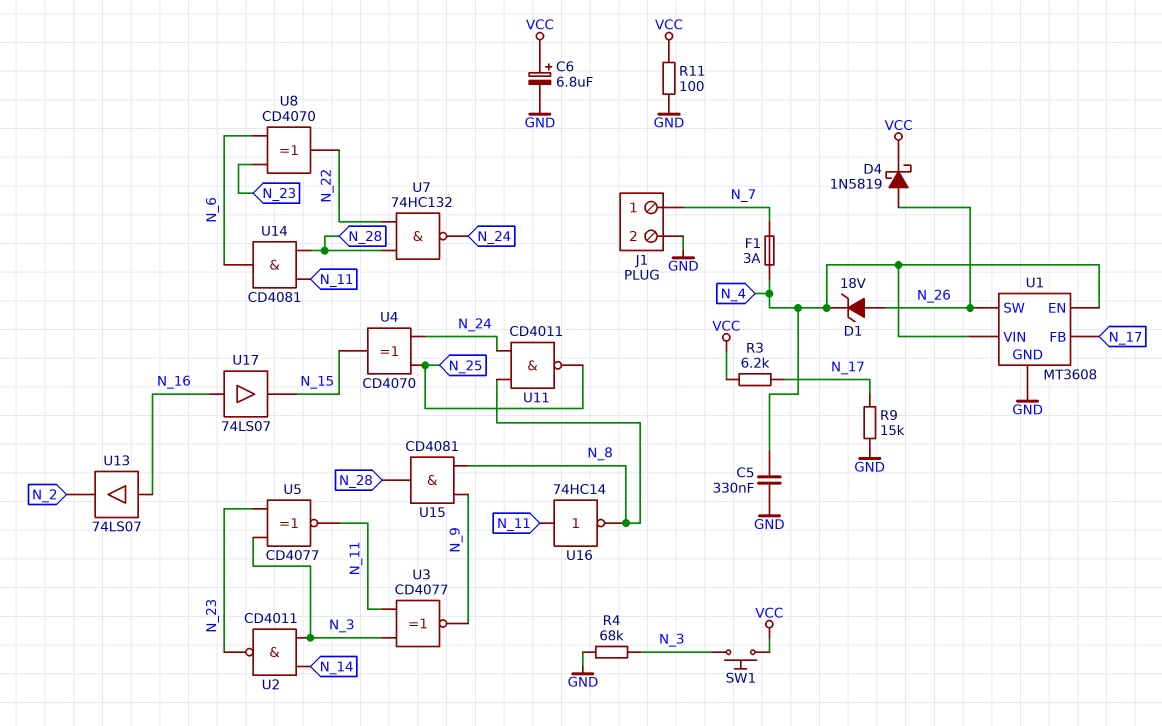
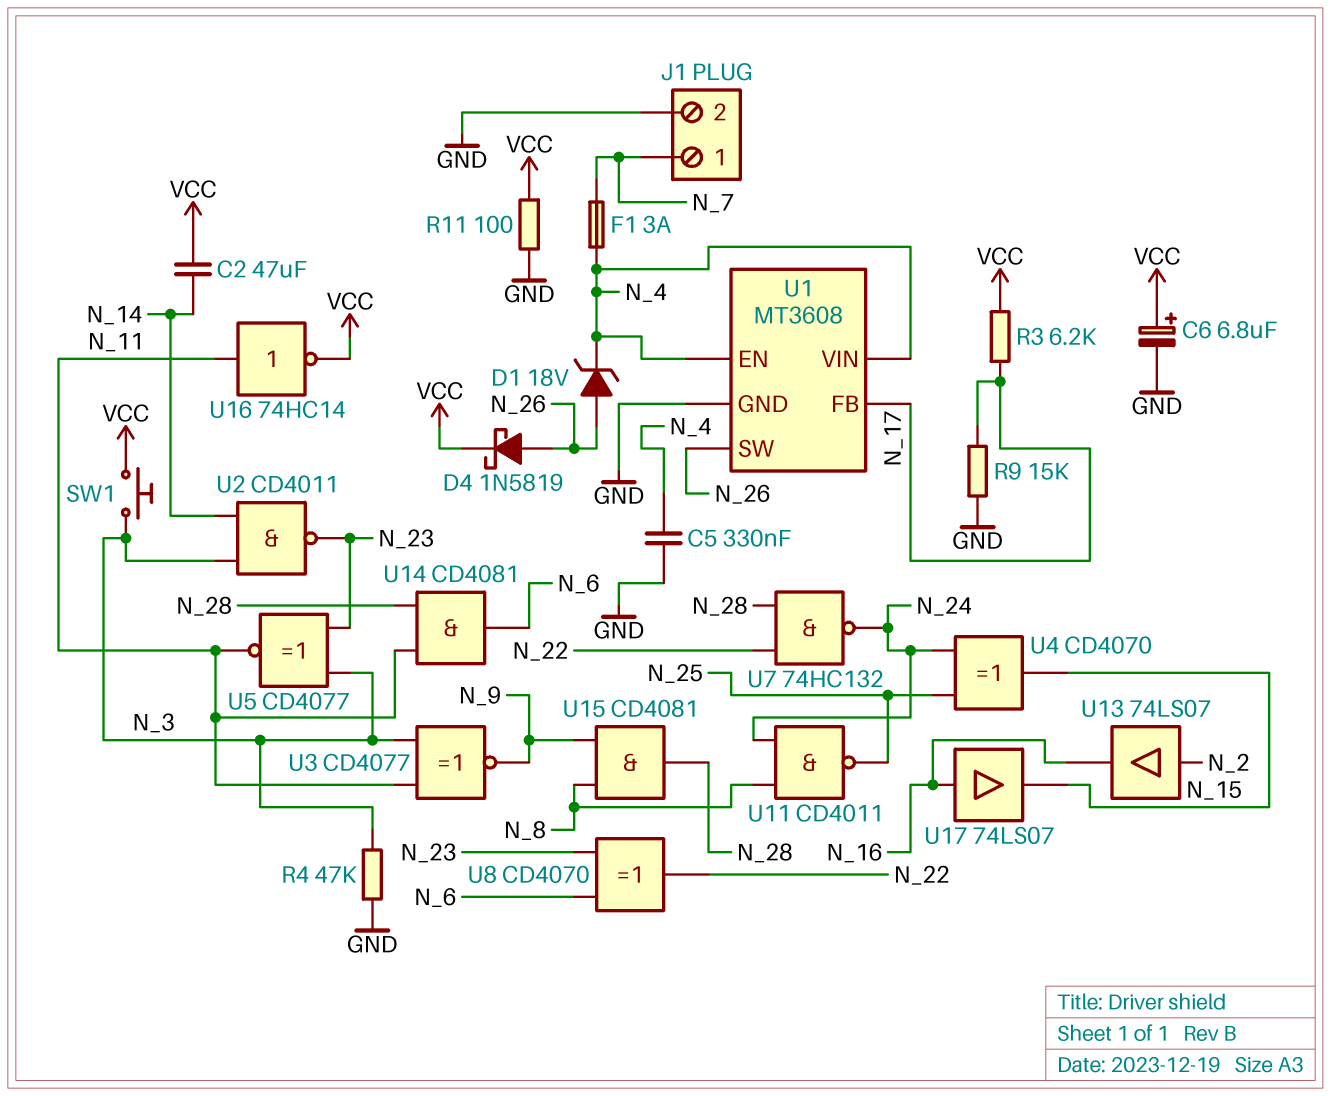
C2: none -> 47uF (N_14, VCC)
R4: 68k (GND, N_3) -> 47k (GND, N_3)
U13: buffer 74LS07 (in N_16, out N_2) -> buffer 74LS07 (in N_2, out N_16)
U16: NOT 74HC14 (in N_11, out N_8) -> NOT 74HC14 (in N_11, out VCC)

